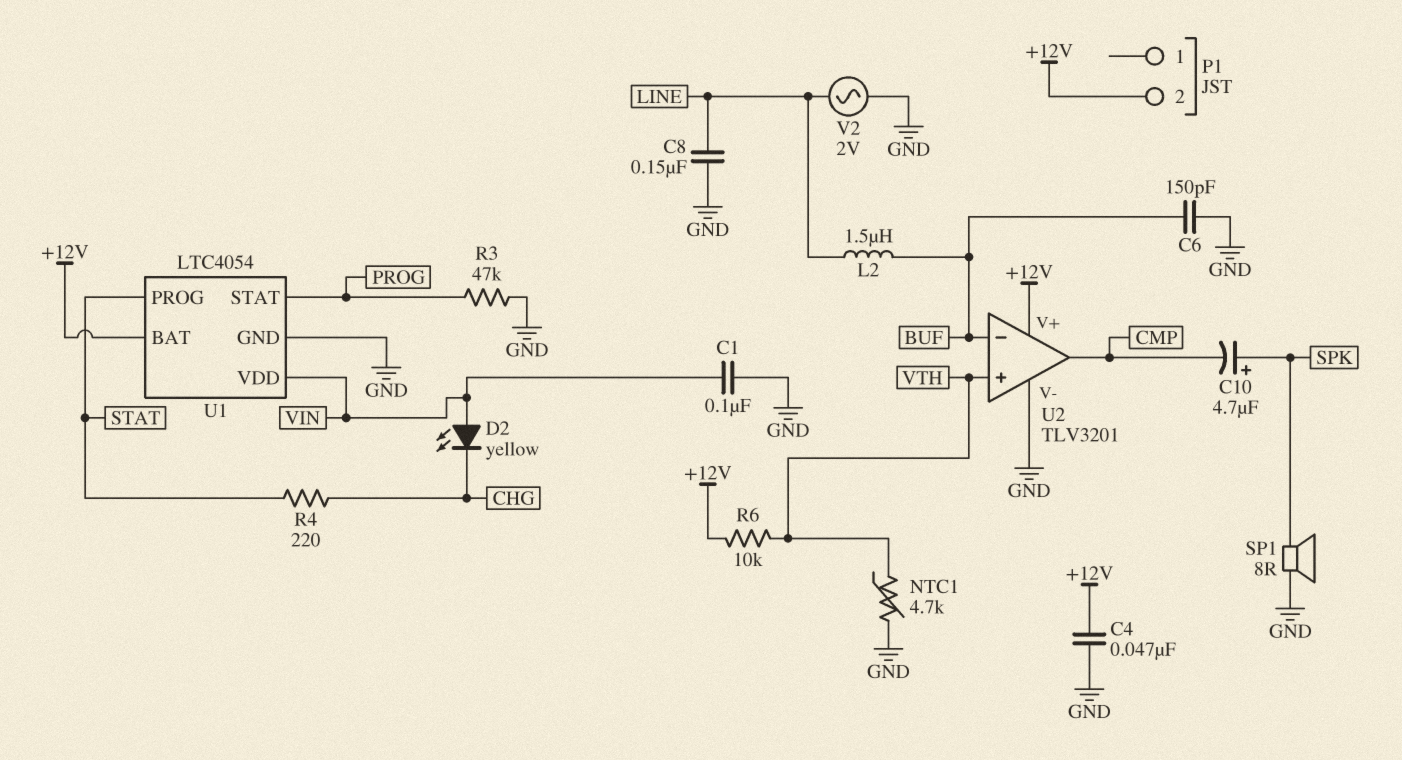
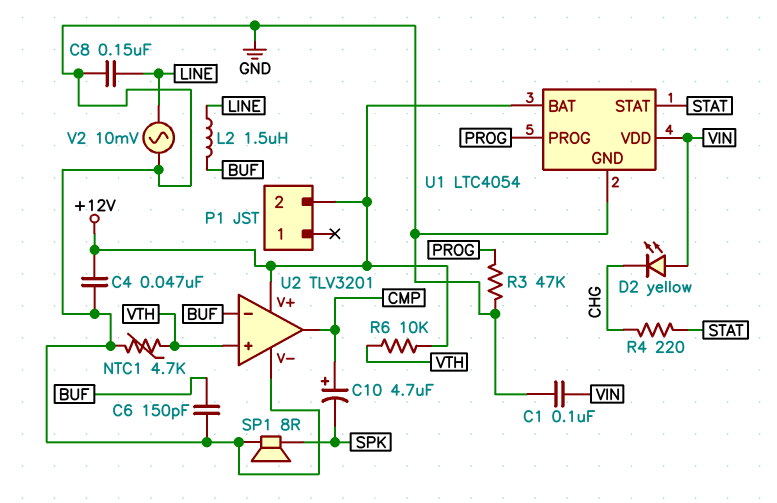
C10: 4.7uF (plus SPK, minus CMP) -> 4.7uF (plus CMP, minus SPK)
U1 pin PROG: STAT -> PROG
U1 pin STAT: PROG -> STAT
V2: AC 2V (GND, LINE) -> AC 10mV (GND, LINE)

